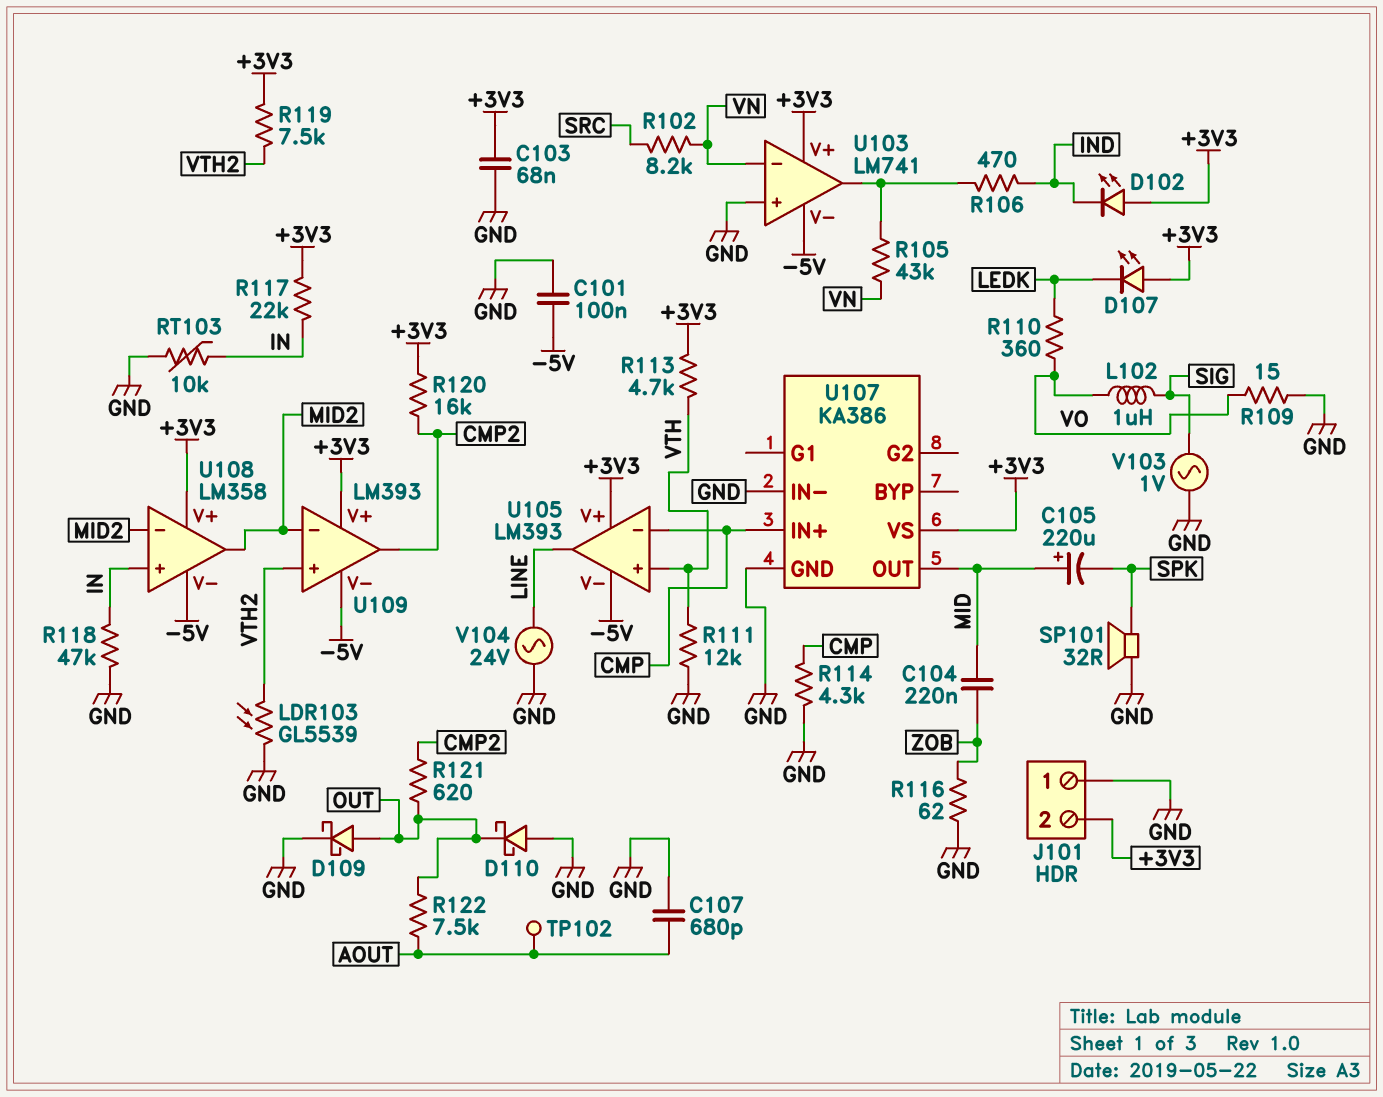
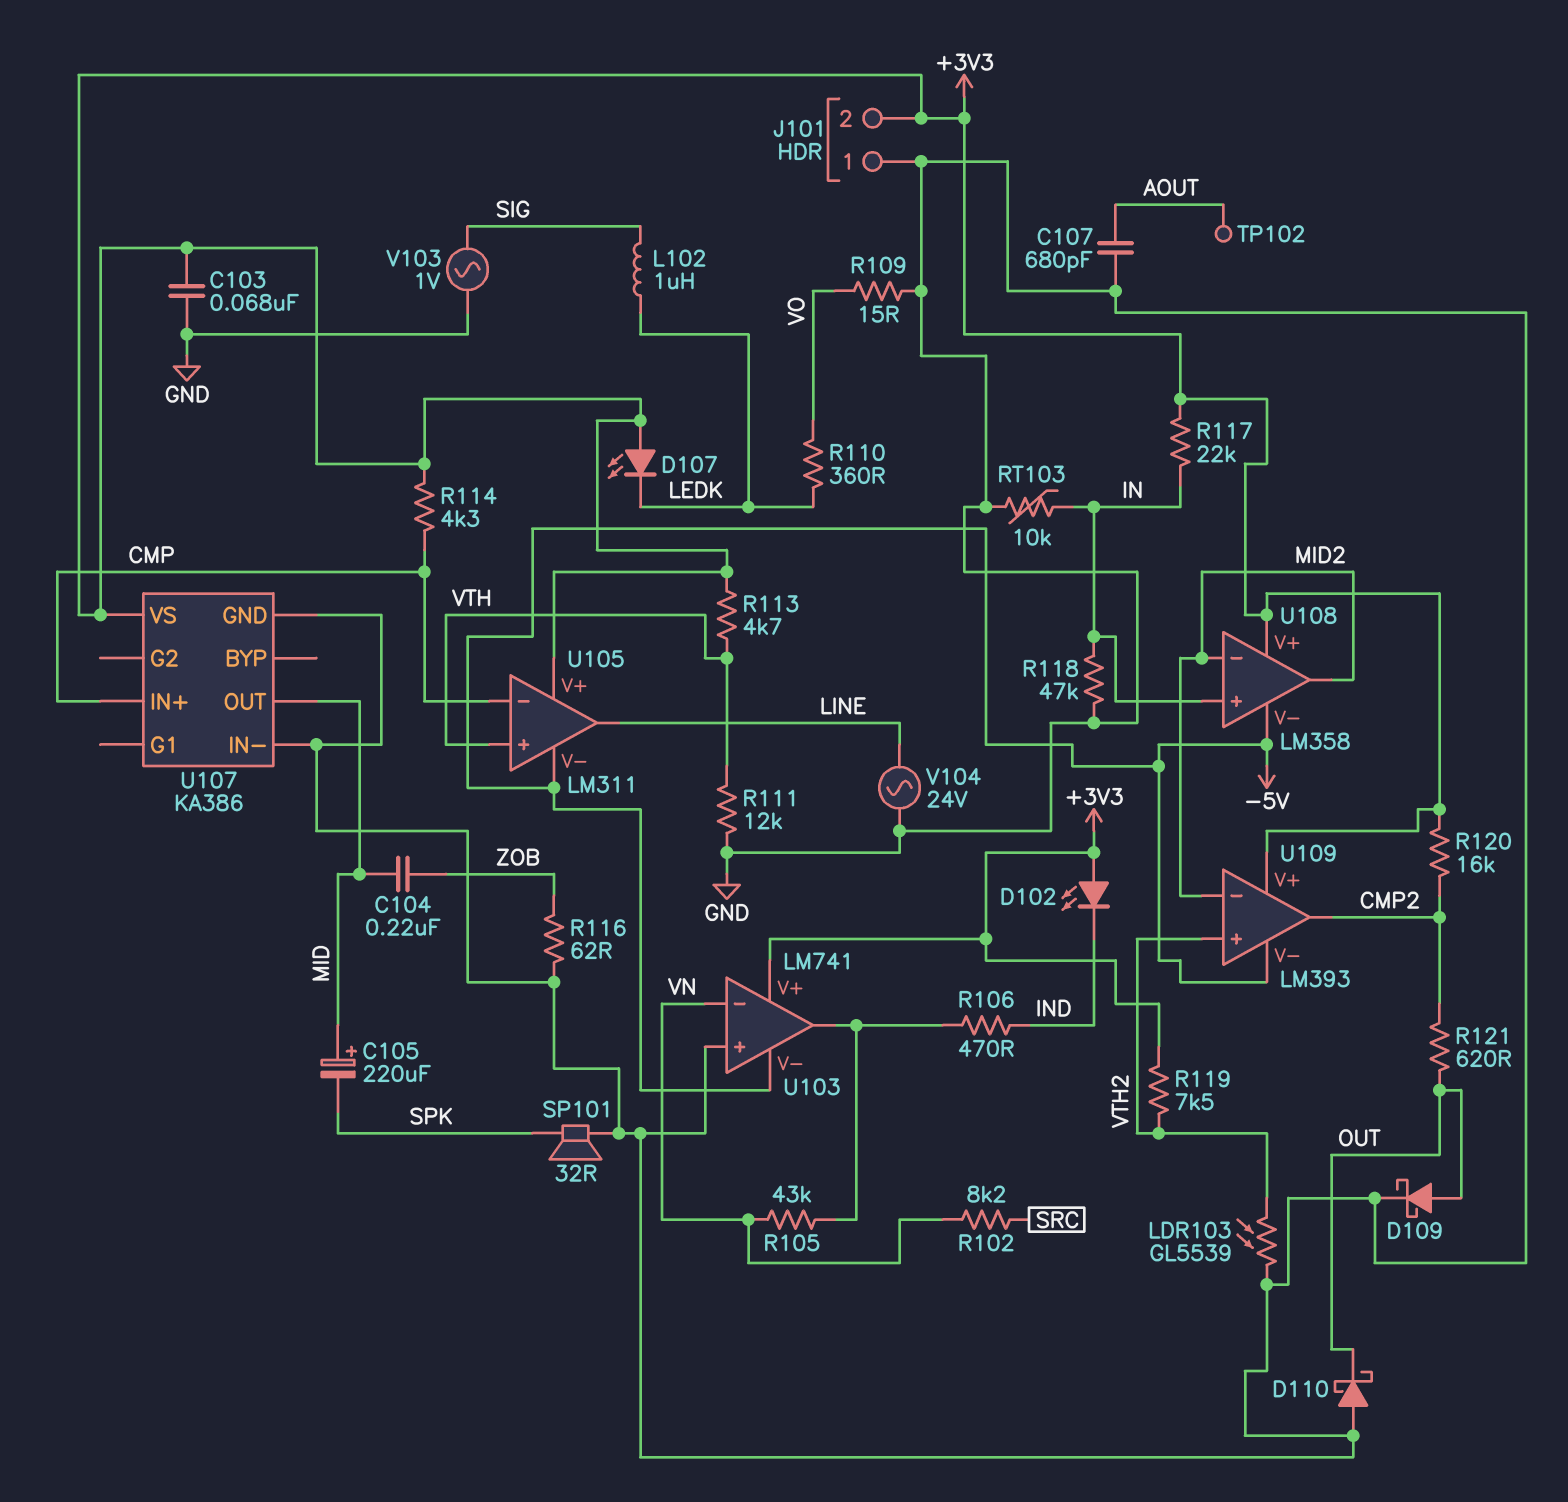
C101: 100nF (-5V, GND) -> none
L102: 1uH (SIG, VO) -> 1uH (LEDK, SIG)
R114: 4.3k (CMP, GND) -> 4.3k (+3V3, CMP)
R122: 7.5k (AOUT, OUT) -> none
U105: LM393 -> LM311

